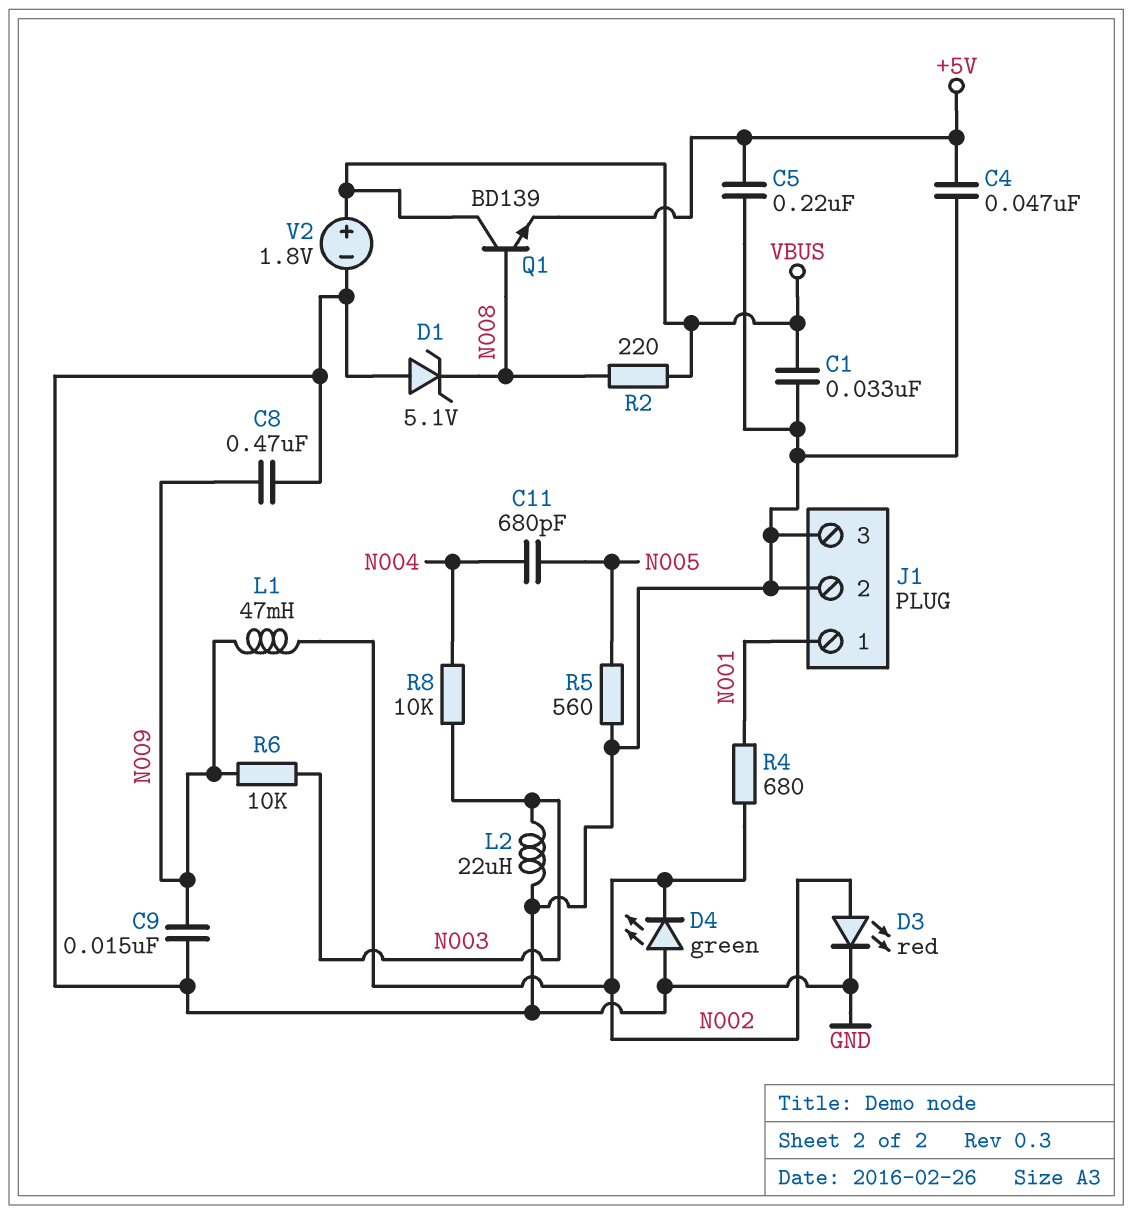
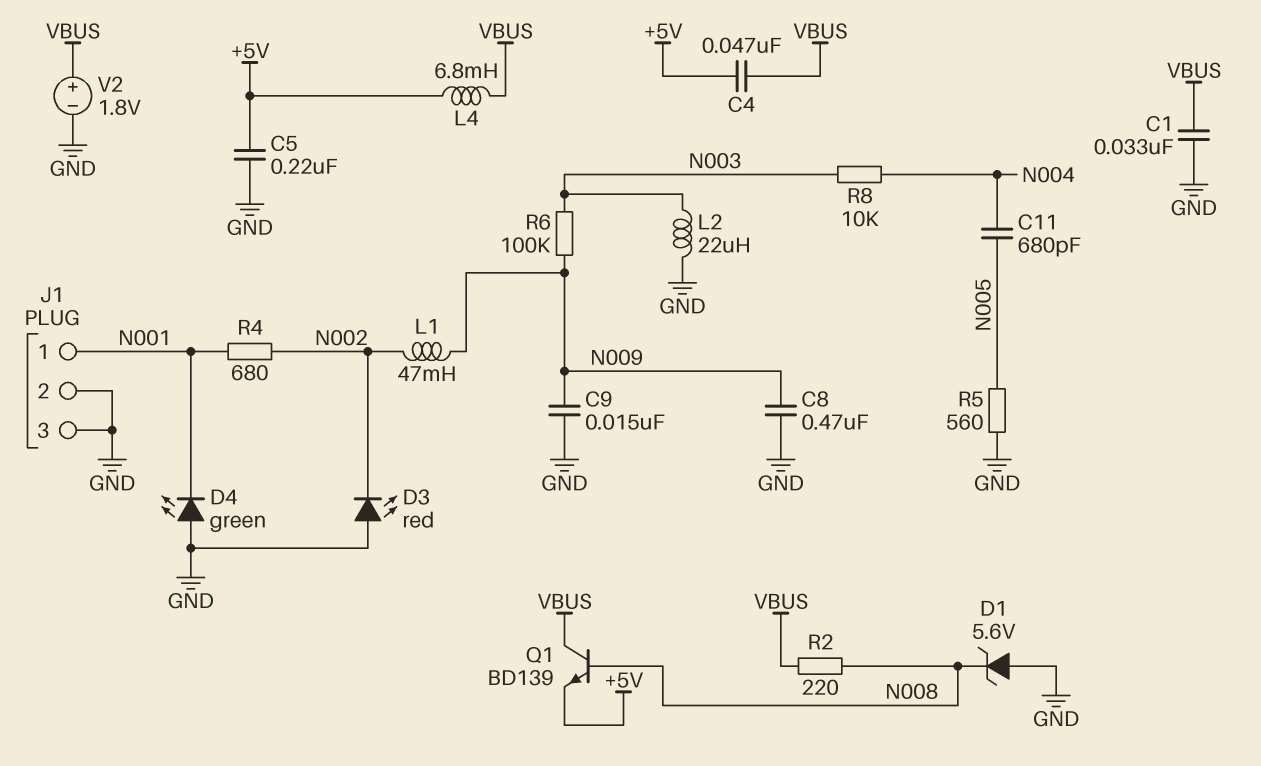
C4: 47nF (+5V, GND) -> 47nF (+5V, VBUS)
D1: zener 5.1V (A GND, K N008) -> zener 5.6V (A GND, K N008)
D3: LED red (A N002, K GND) -> LED red (A GND, K N002)
D4: LED green (A GND, K N002) -> LED green (A GND, K N001)
L4: none -> 6.8mH (+5V, VBUS)
R6: 10k (N003, N009) -> 100k (N003, N009)

